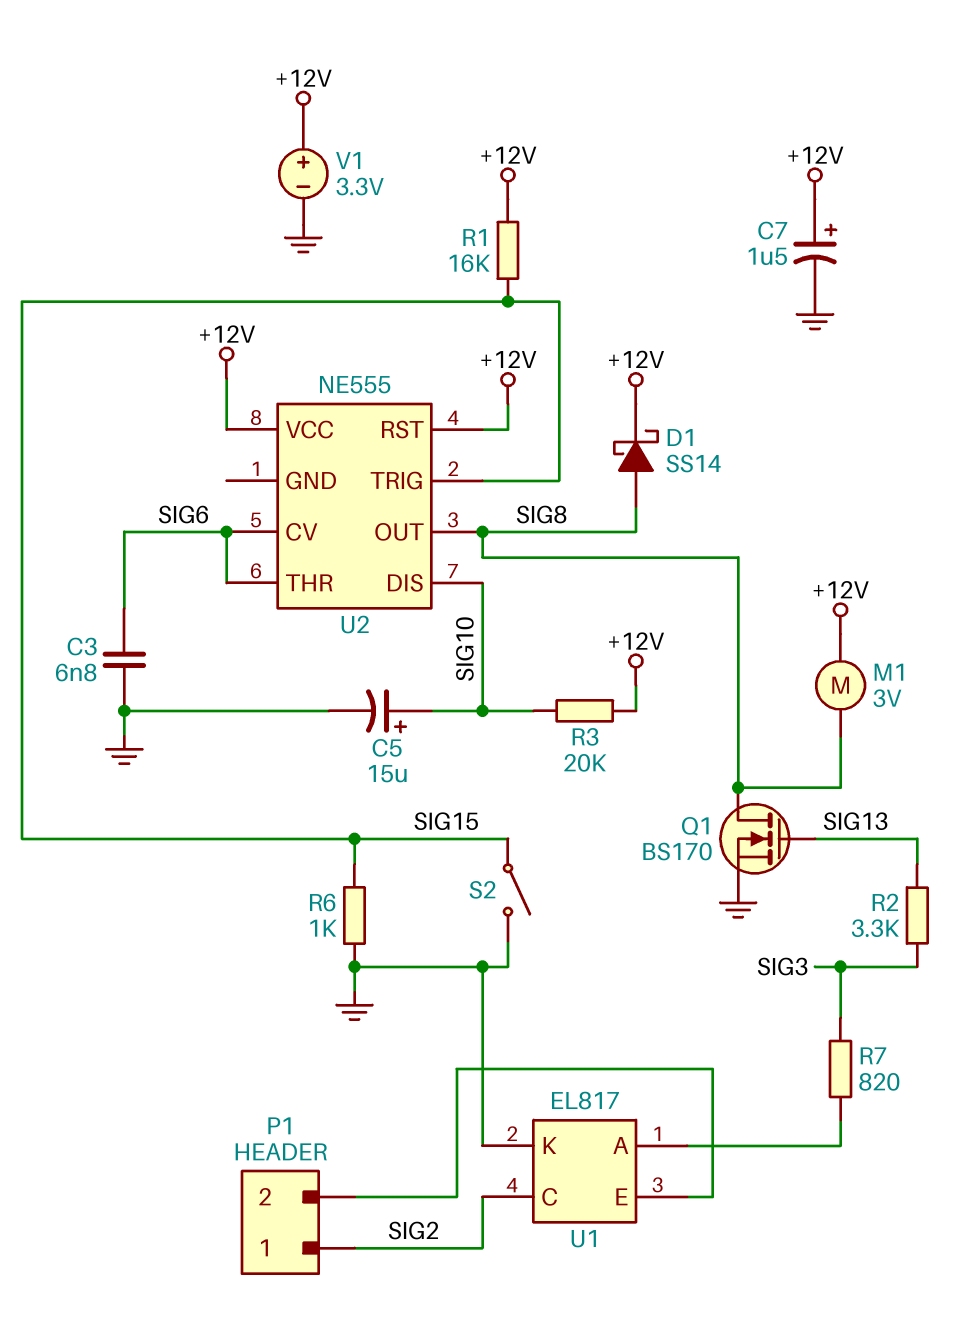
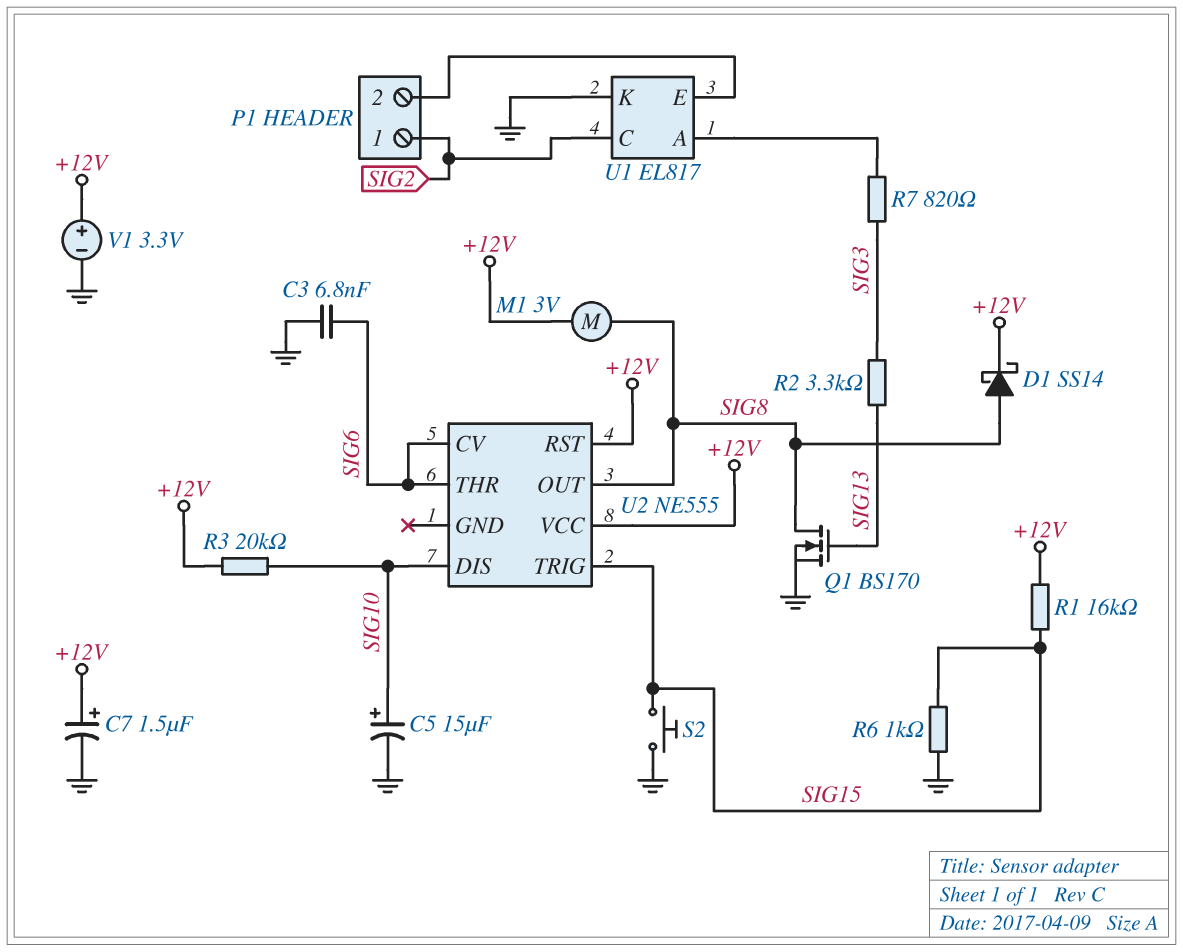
S2: switch (GND, SIG15) -> button (GND, SIG15)

